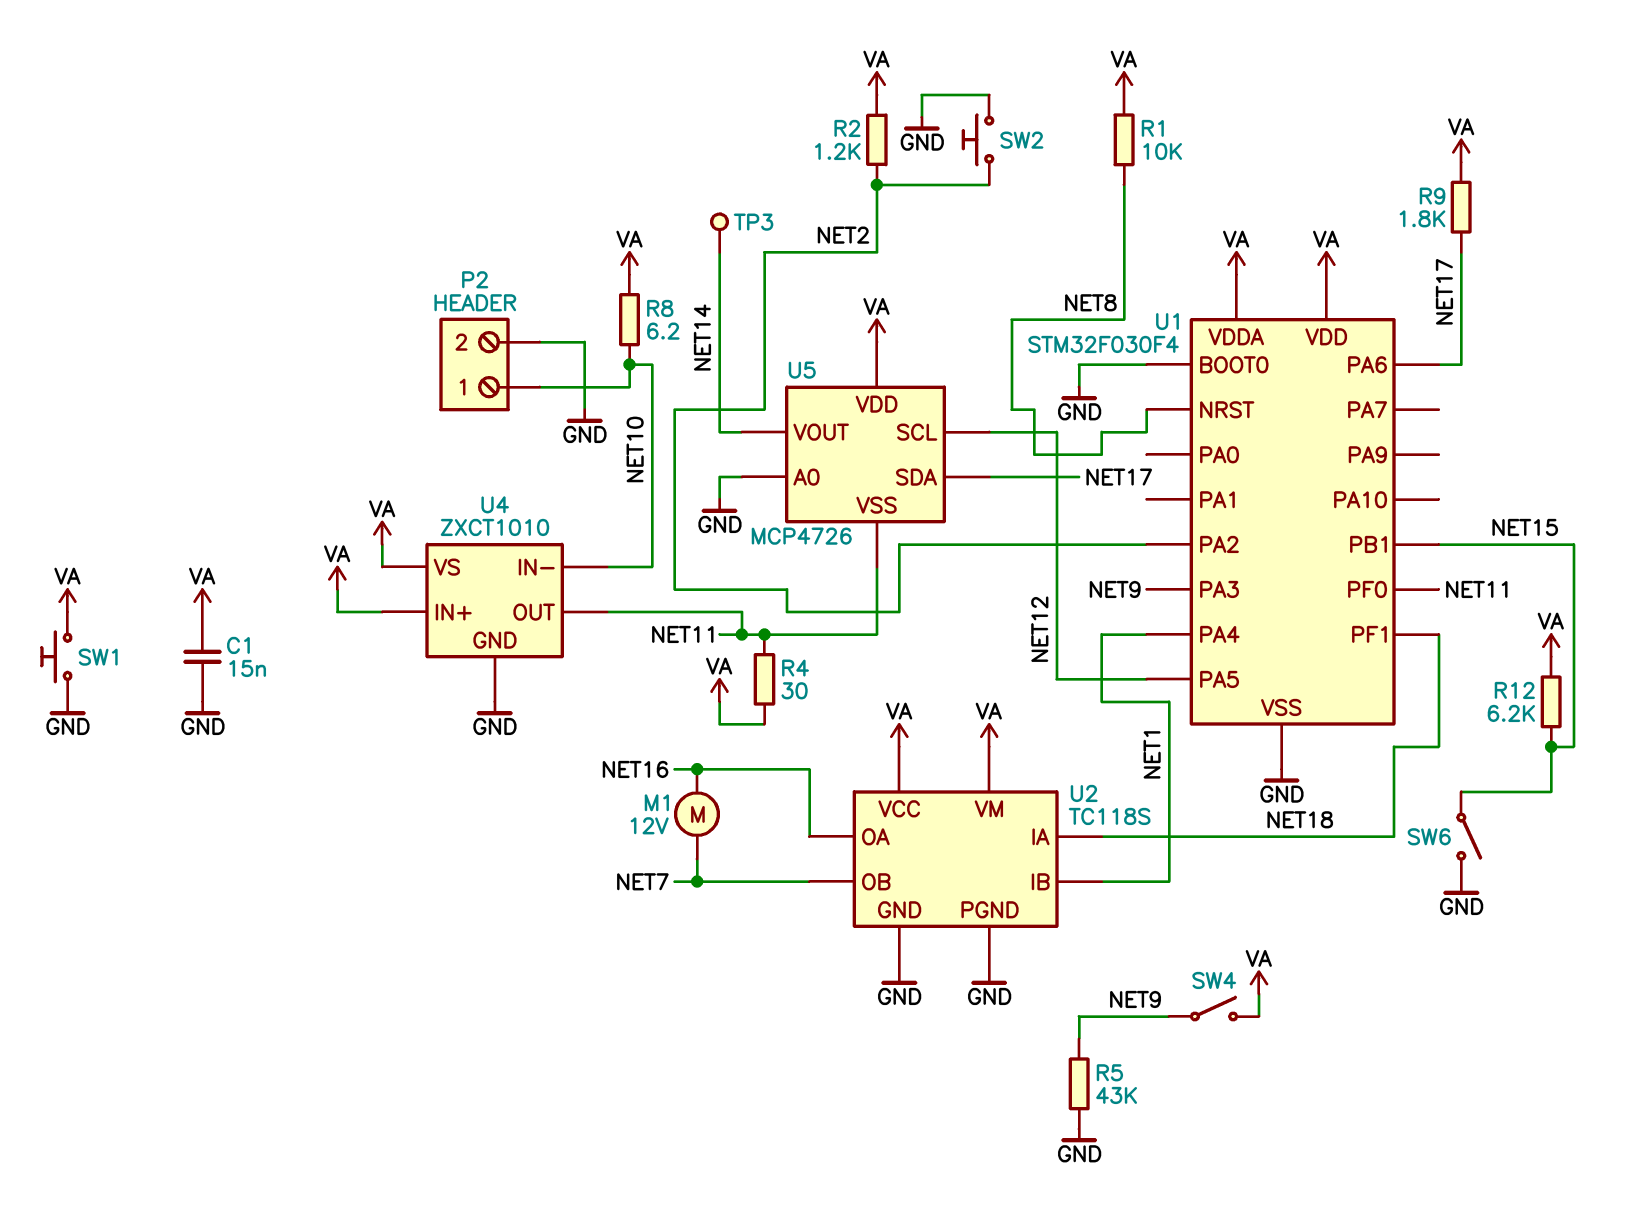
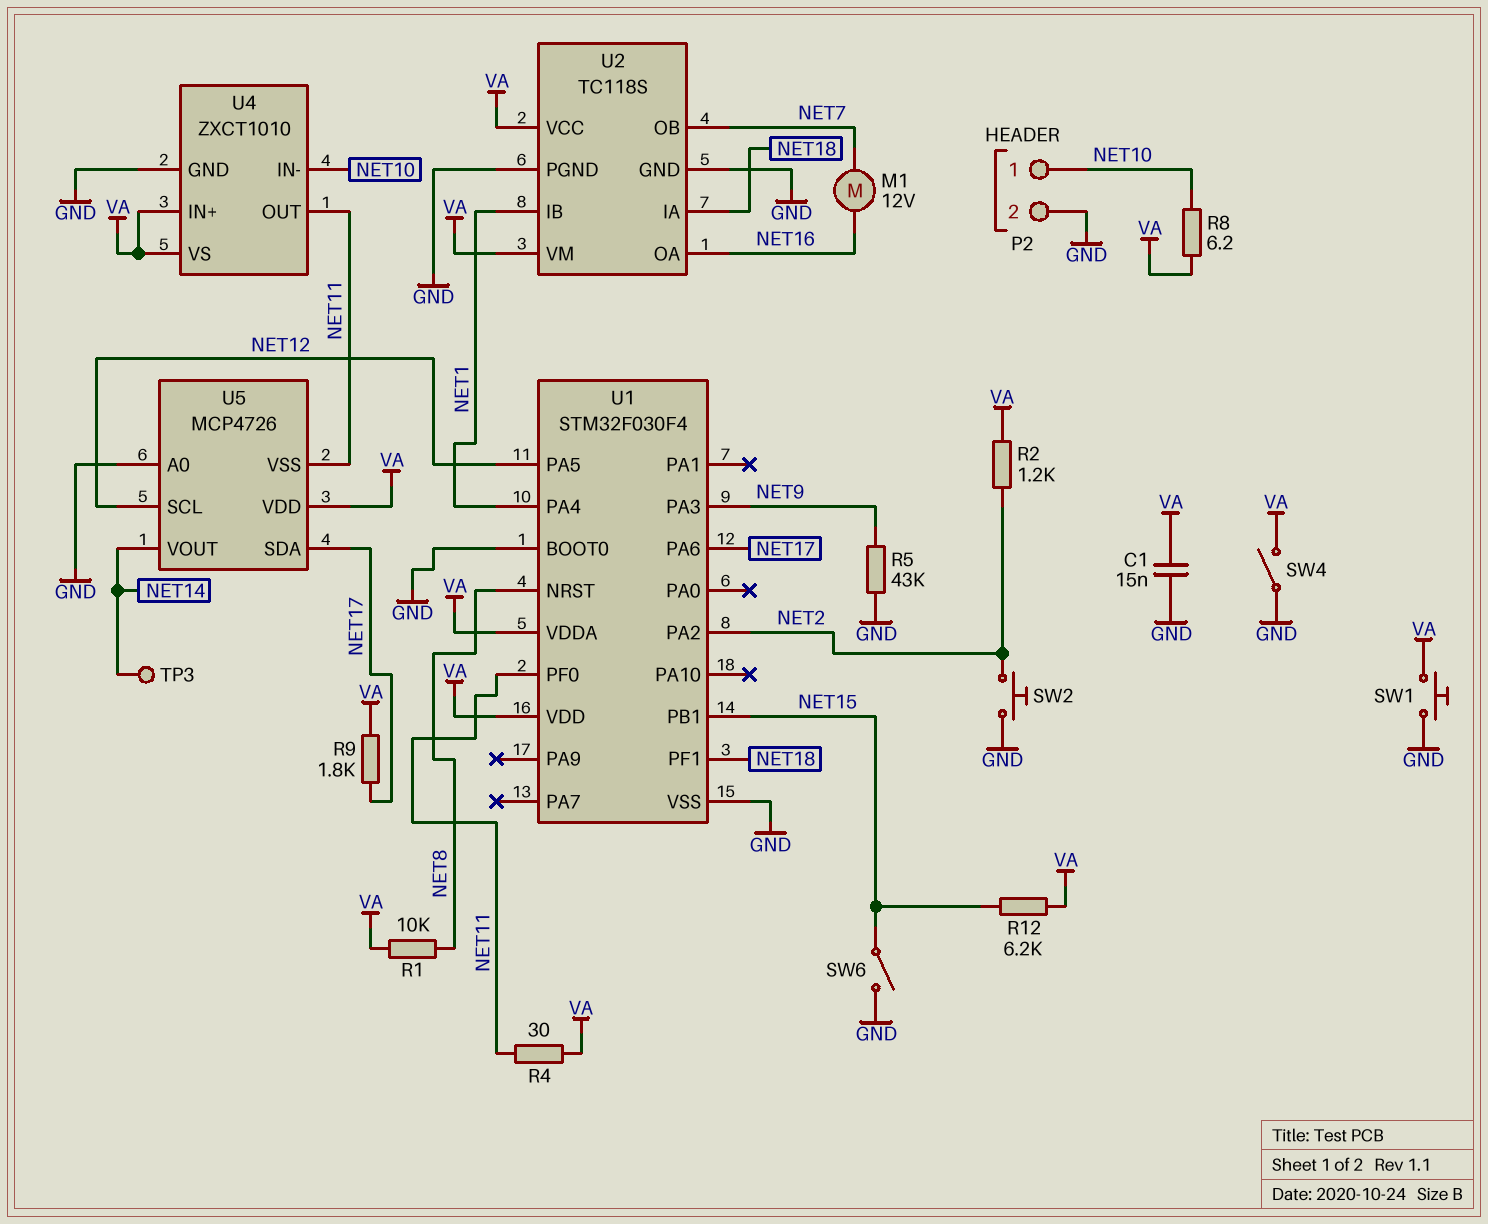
SW4: switch (NET9, VA) -> switch (GND, VA)

